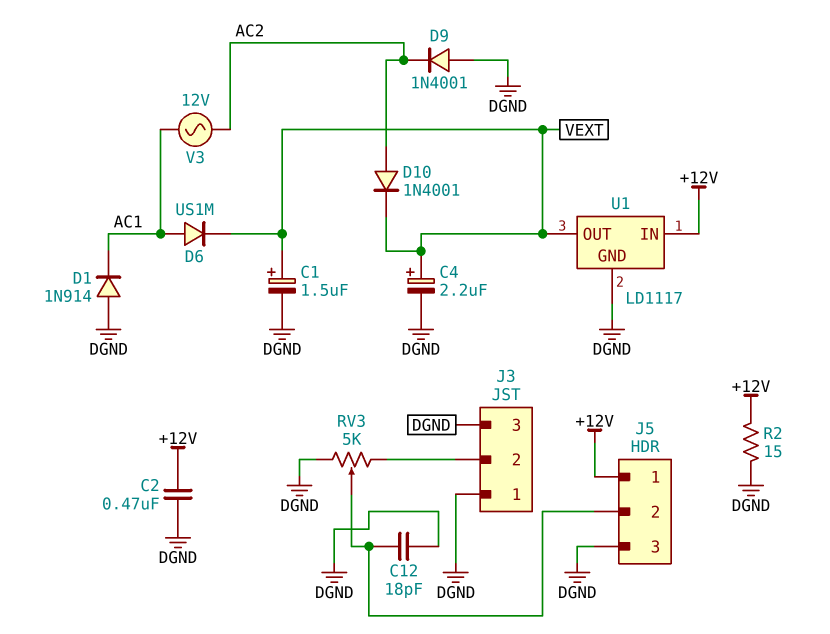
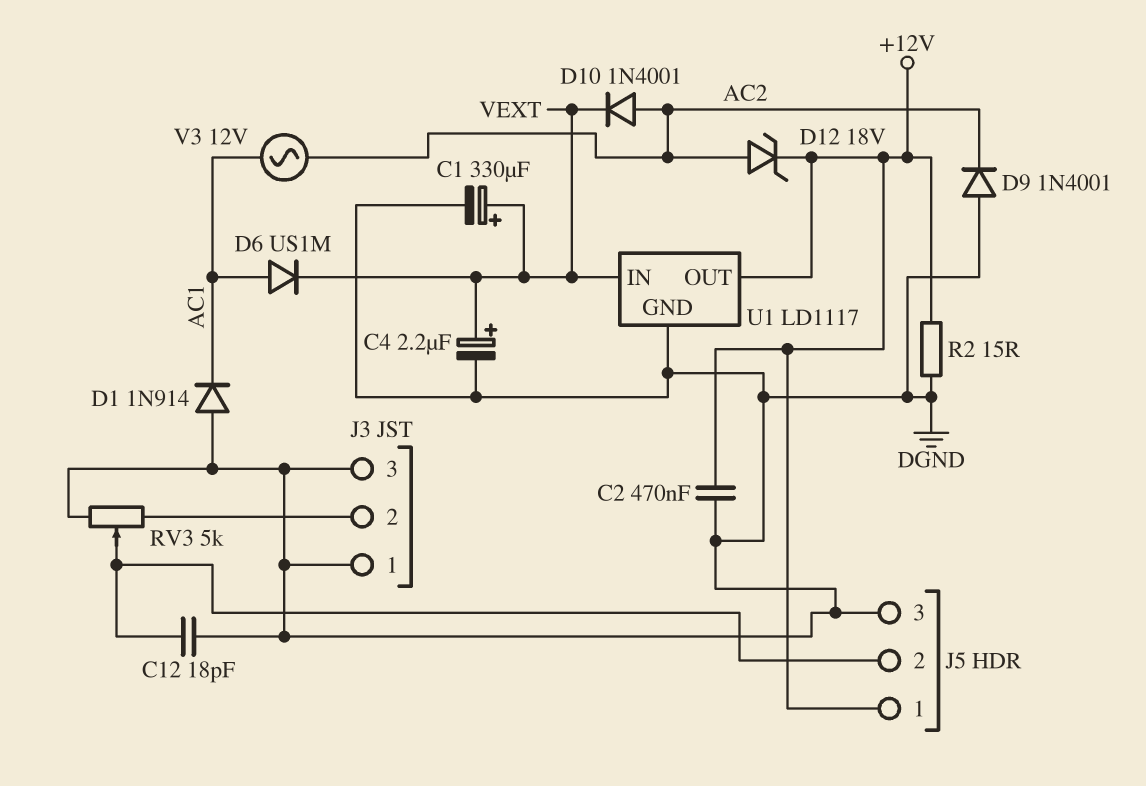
C1: 1.5uF (plus VEXT, minus DGND) -> 330uF (plus VEXT, minus DGND)
D12: none -> zener 18V (A AC2, K +12V)
U1 pin IN: +12V -> VEXT
U1 pin OUT: VEXT -> +12V

